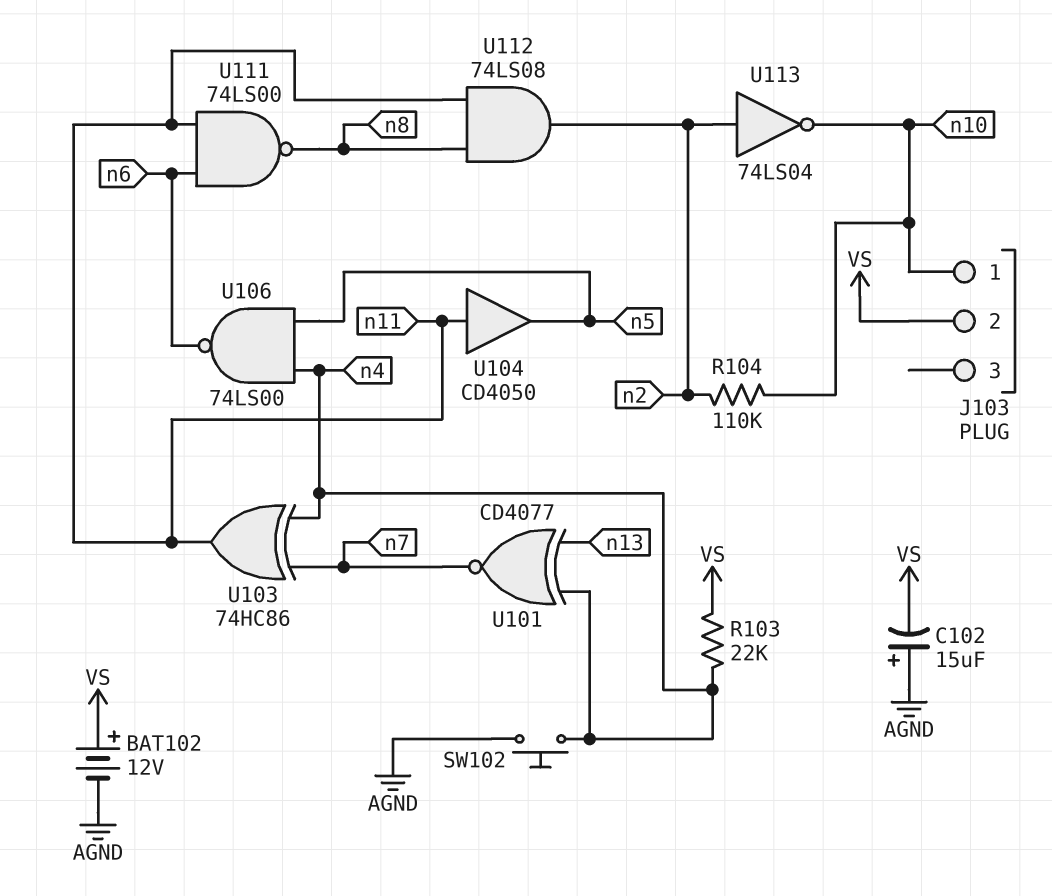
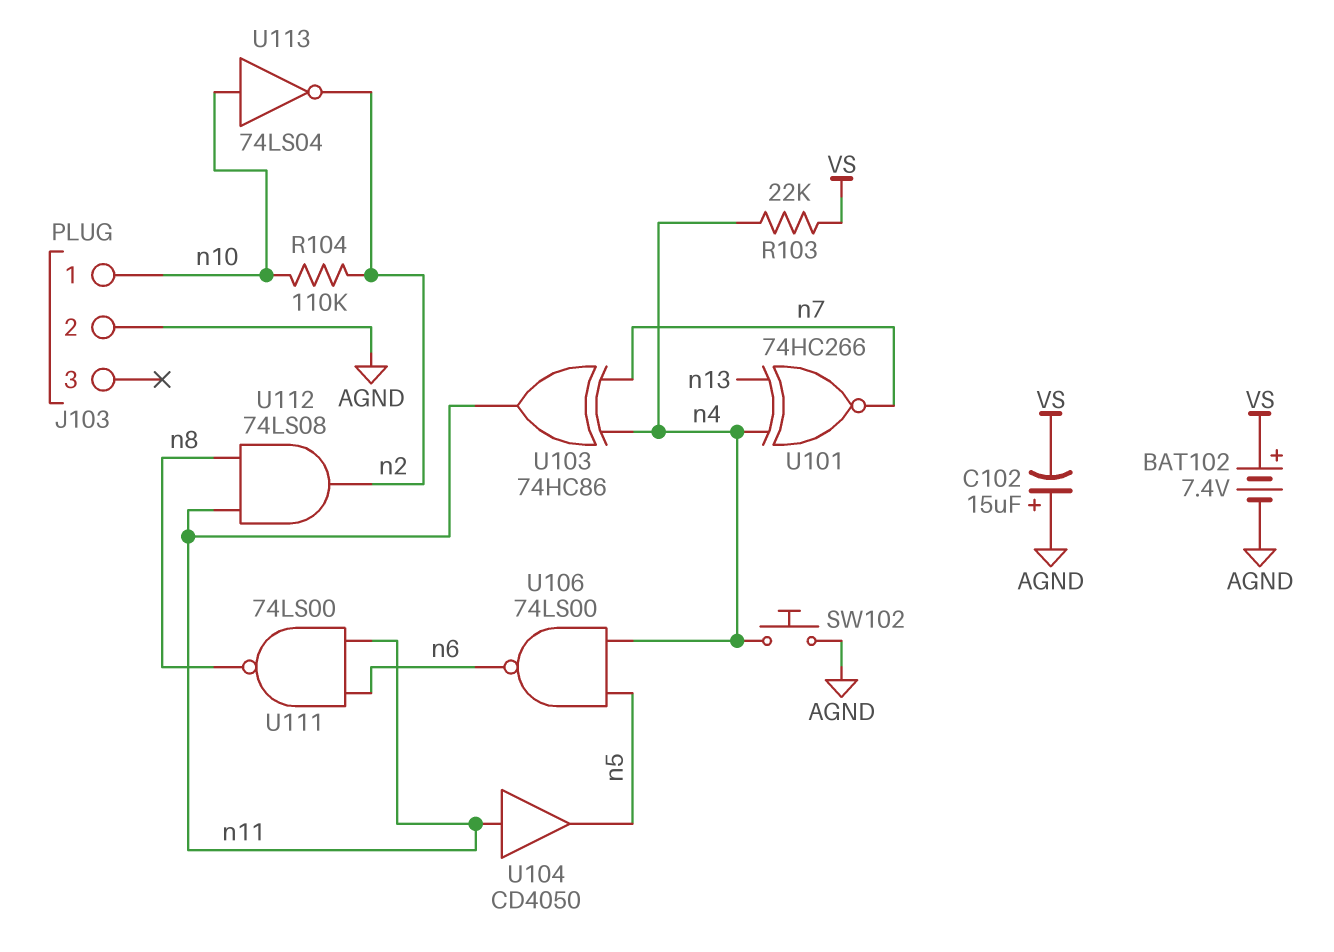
BAT102: 12V (plus VS, minus AGND) -> 7.4V (plus VS, minus AGND)
J103 pin 2: VS -> AGND
U101: XNOR CD4077 (in n4, in n13, out n7) -> XNOR 74HC266 (in n4, in n13, out n7)
U113: NOT 74LS04 (in n2, out n10) -> NOT 74LS04 (in n10, out n2)

